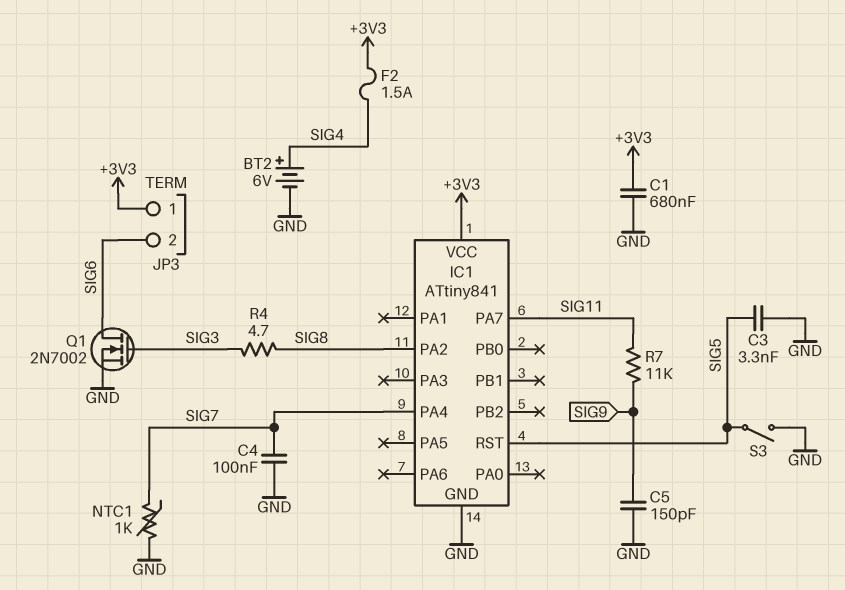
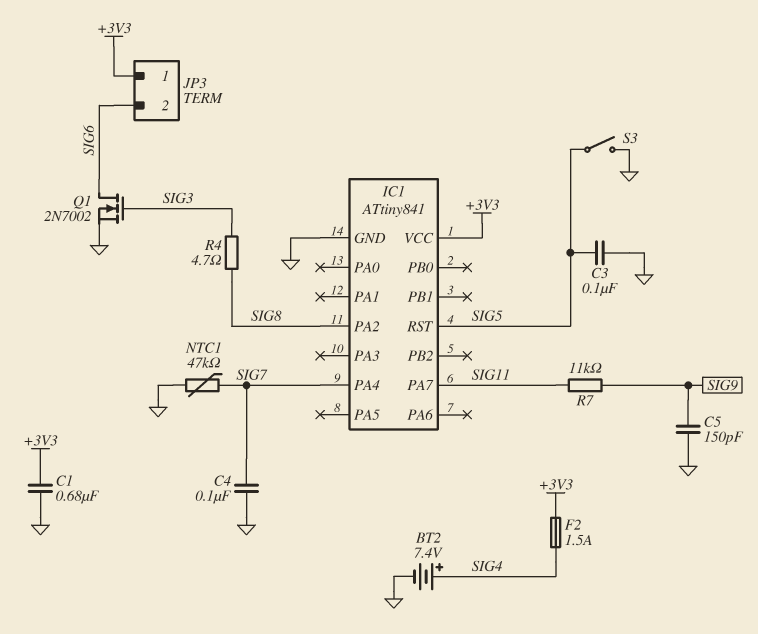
BT2: 6V (plus SIG4, minus GND) -> 7.4V (plus SIG4, minus GND)
C3: 3.3nF (GND, SIG5) -> 100nF (GND, SIG5)
NTC1: 1k (GND, SIG7) -> 47k (GND, SIG7)

